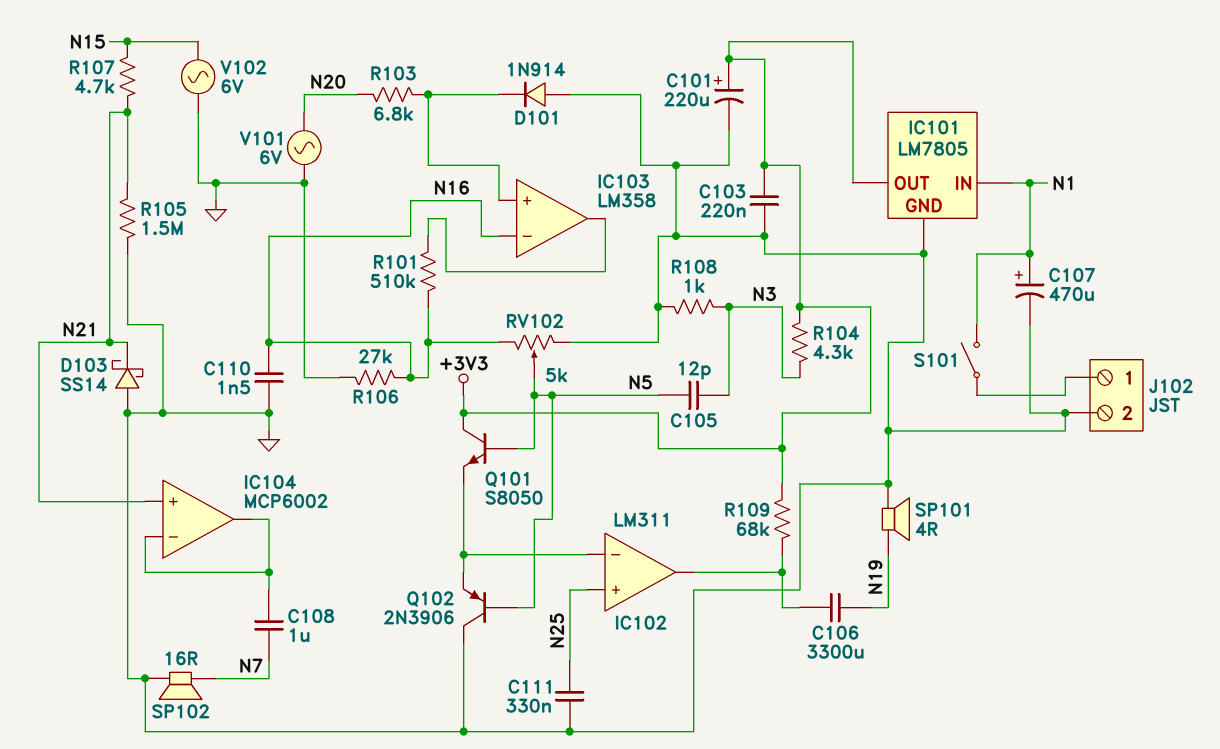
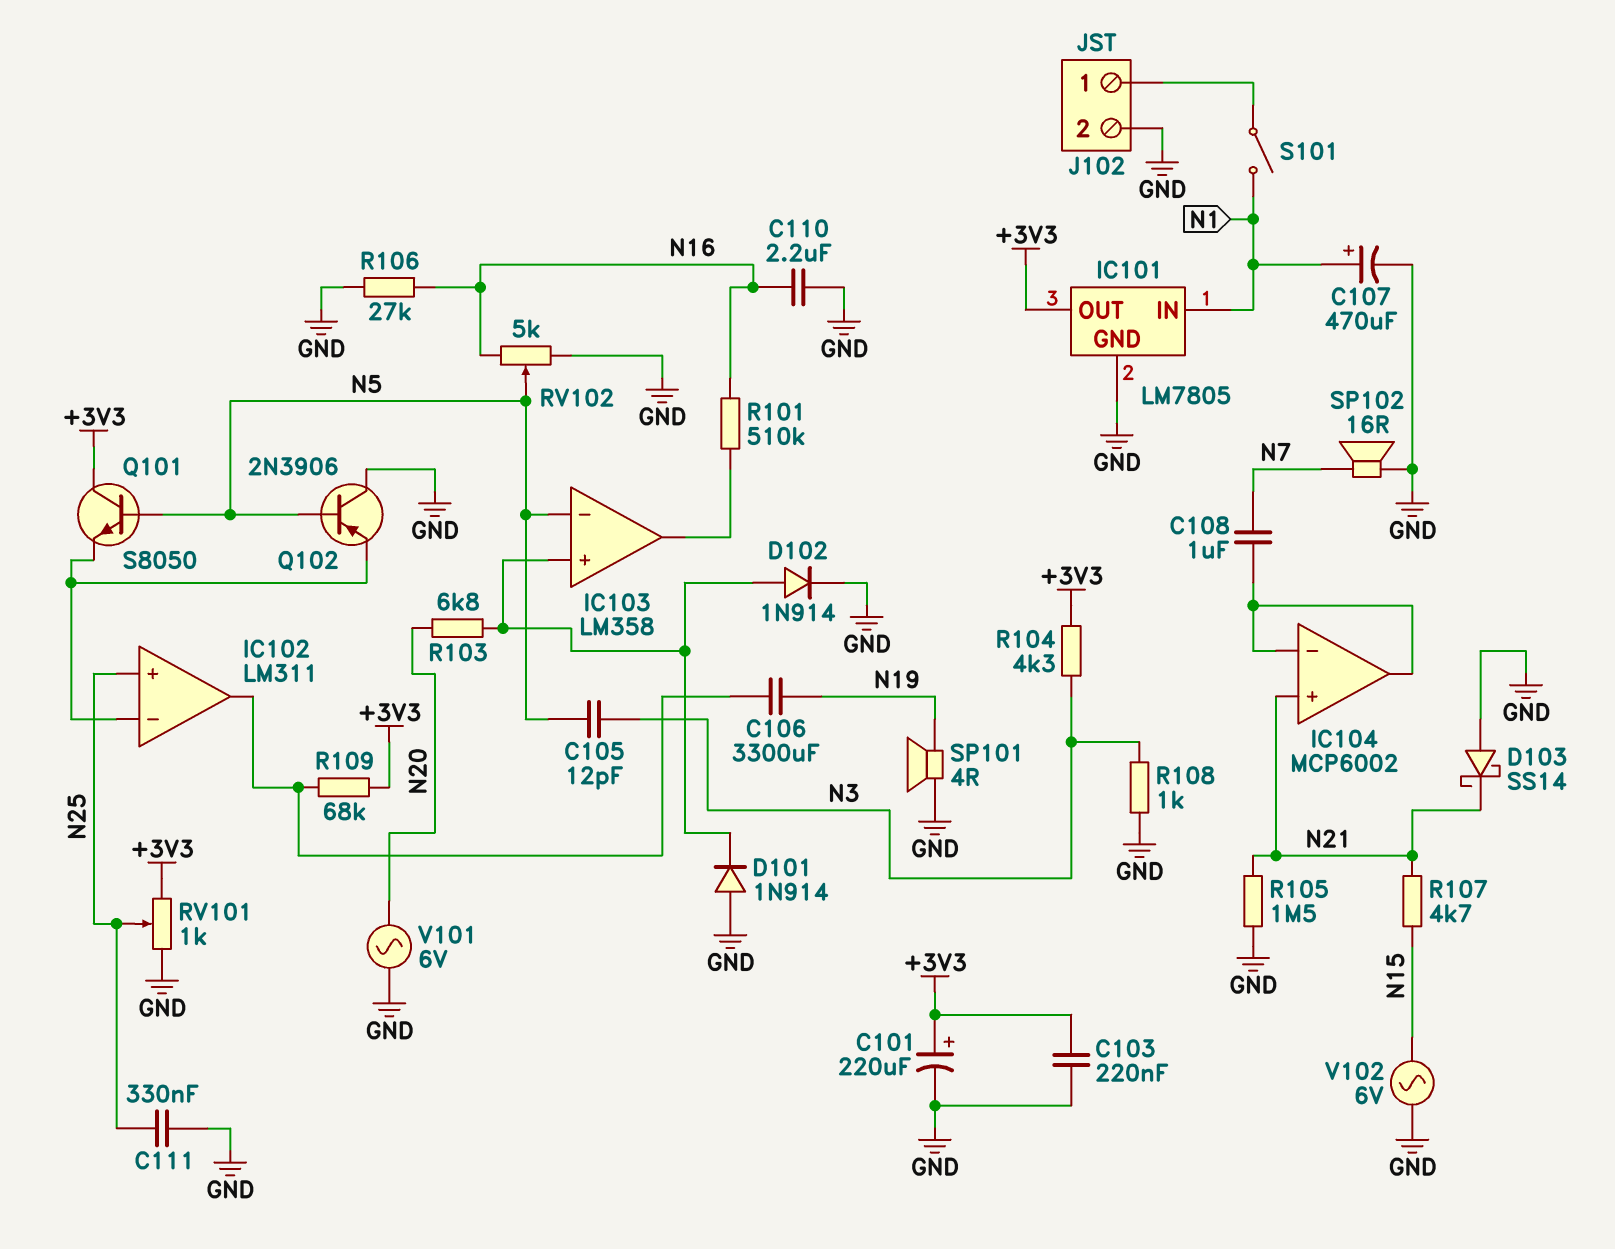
C110: 1.5nF (GND, N16) -> 2.2uF (GND, N16)
D102: none -> diode 1N914 (A IC103/in+, K GND)
IC103 pin in-: N16 -> N5
RV101: none -> 1k (+3V3, GND, wiper N25)

